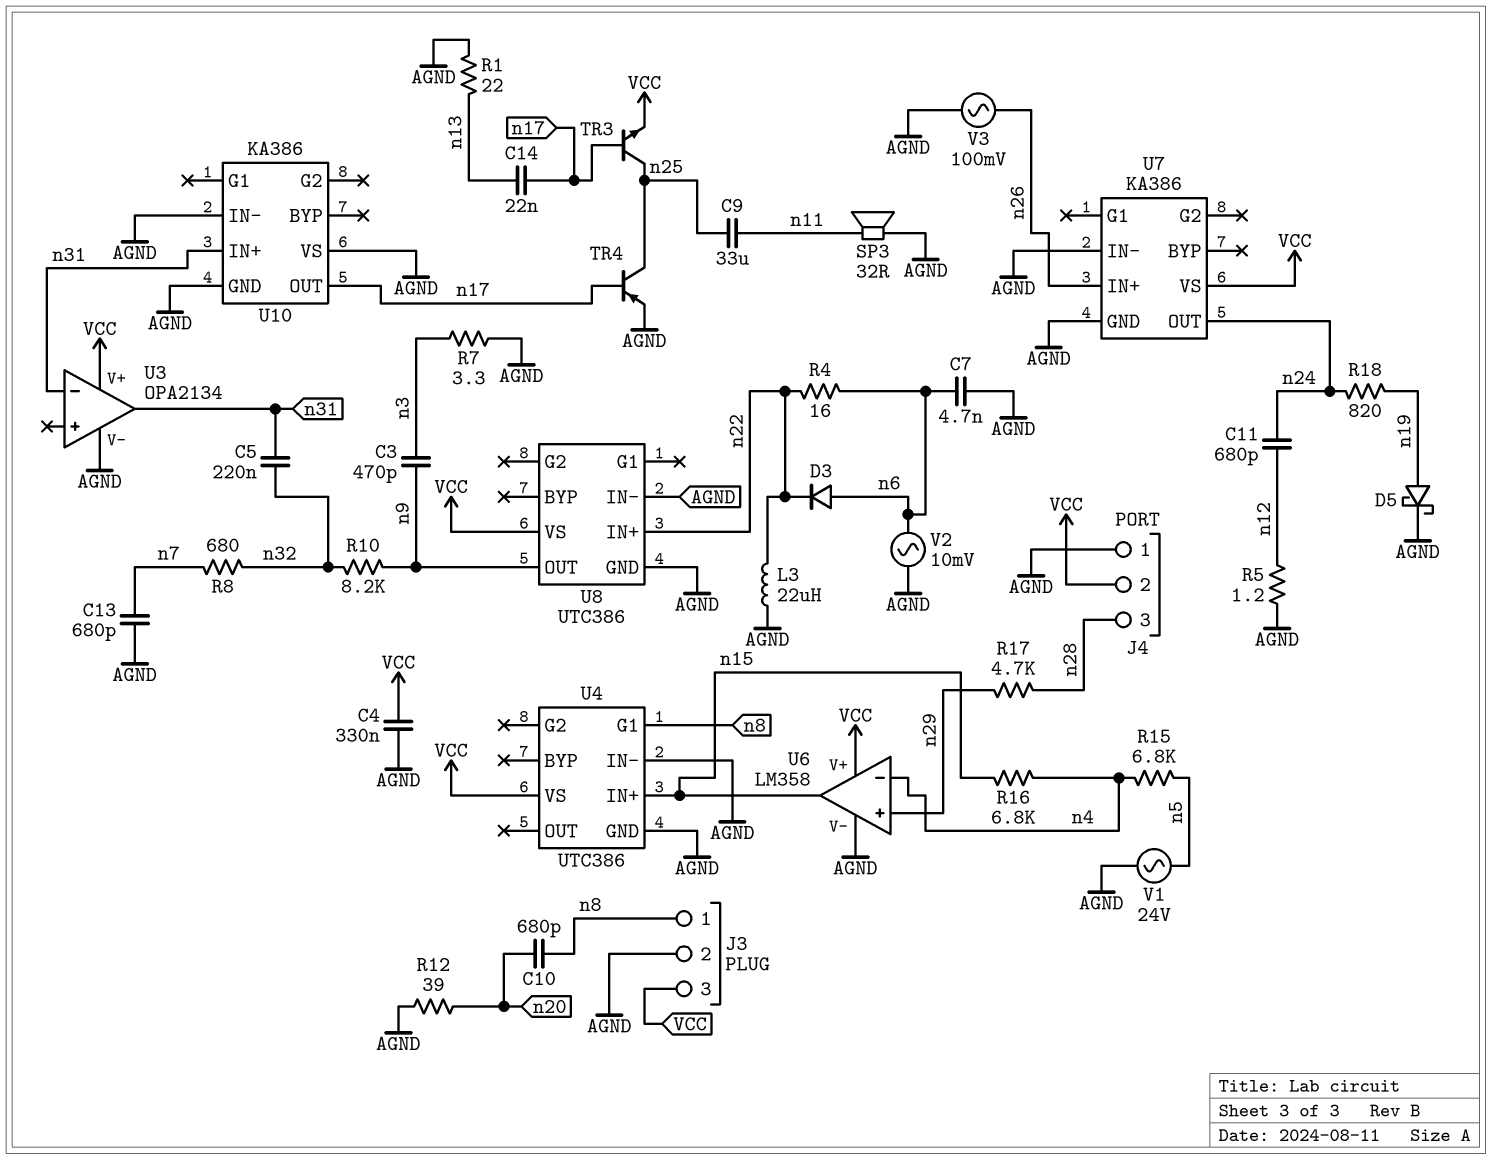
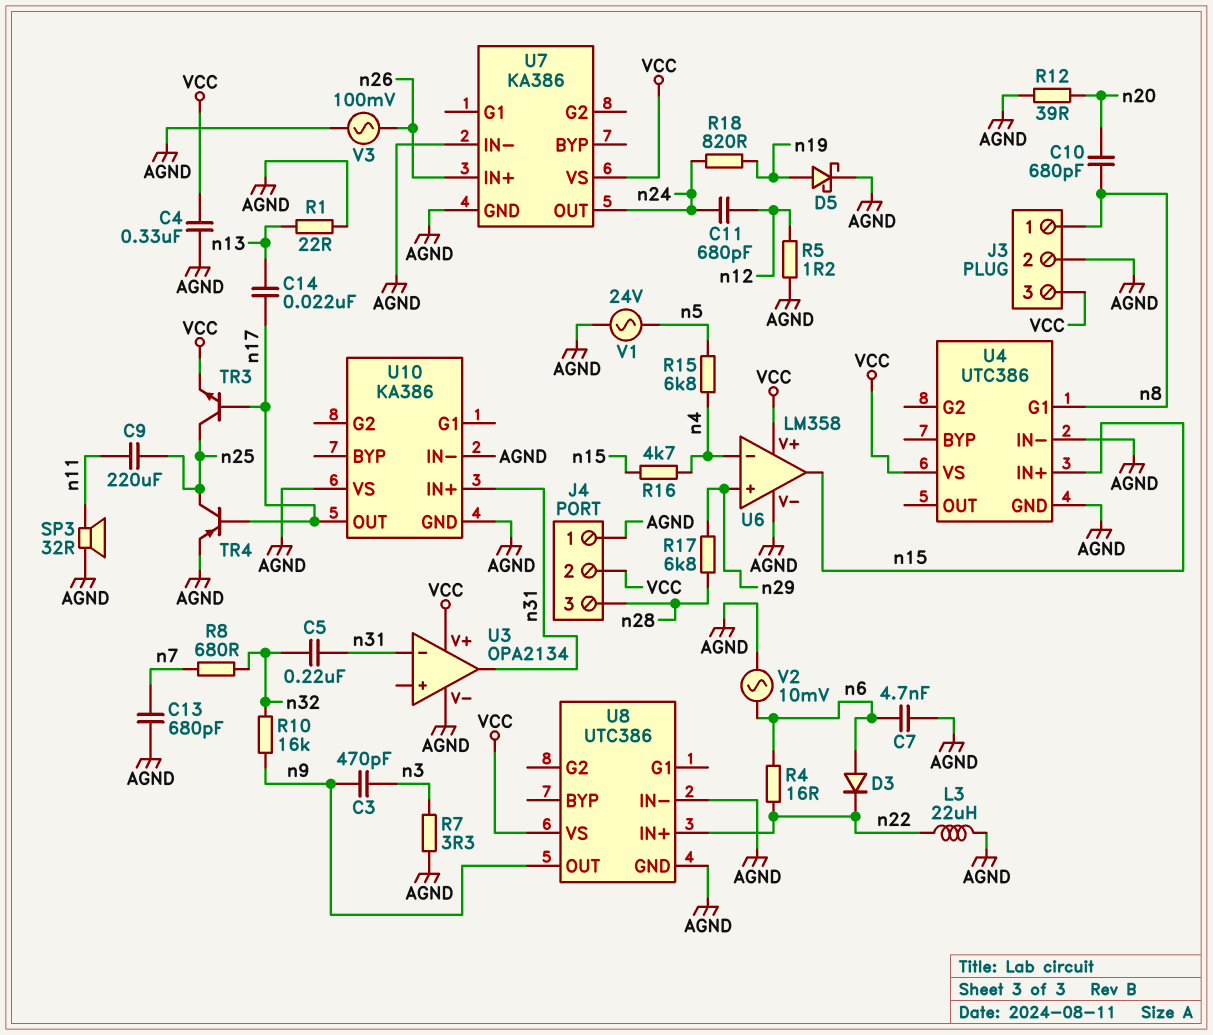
C9: 33uF (n11, n25) -> 220uF (n11, n25)
R10: 8.2k (n9, n32) -> 16k (n9, n32)
R16: 6.8k (n4, n15) -> 4.7k (n4, n15)
R17: 4.7k (n28, n29) -> 6.8k (n28, n29)

